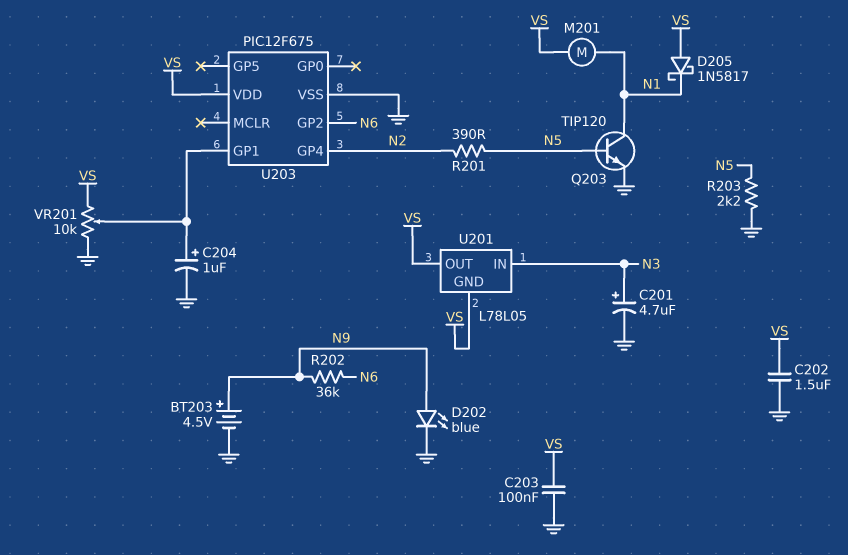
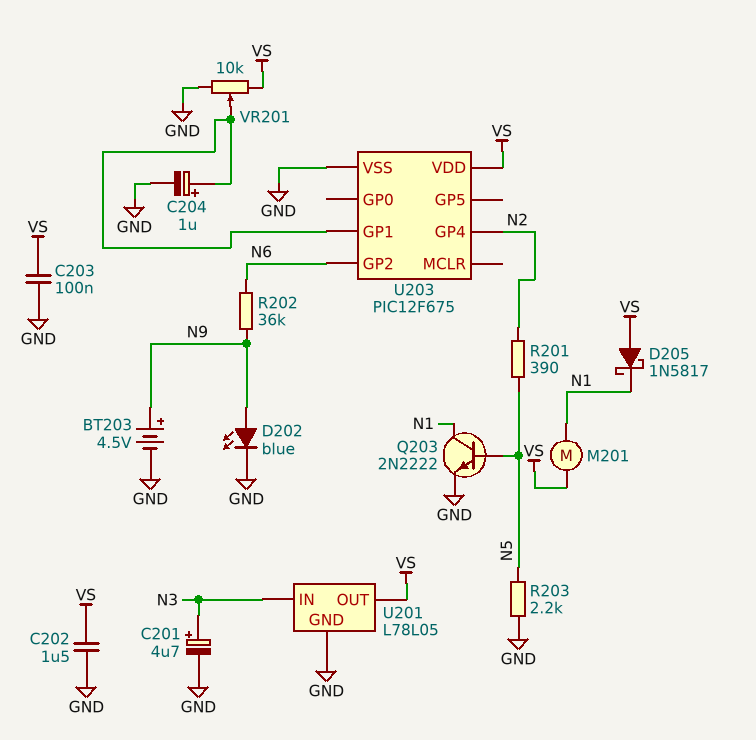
Q203: NPN TIP120 (B N5, C N1, E GND) -> NPN 2N2222 (B N5, C N1, E GND)
U201 pin GND: VS -> GND

